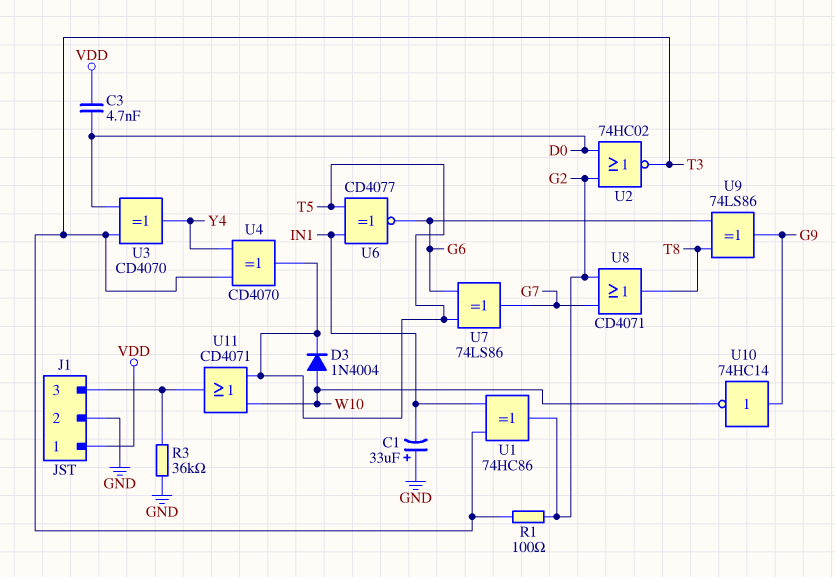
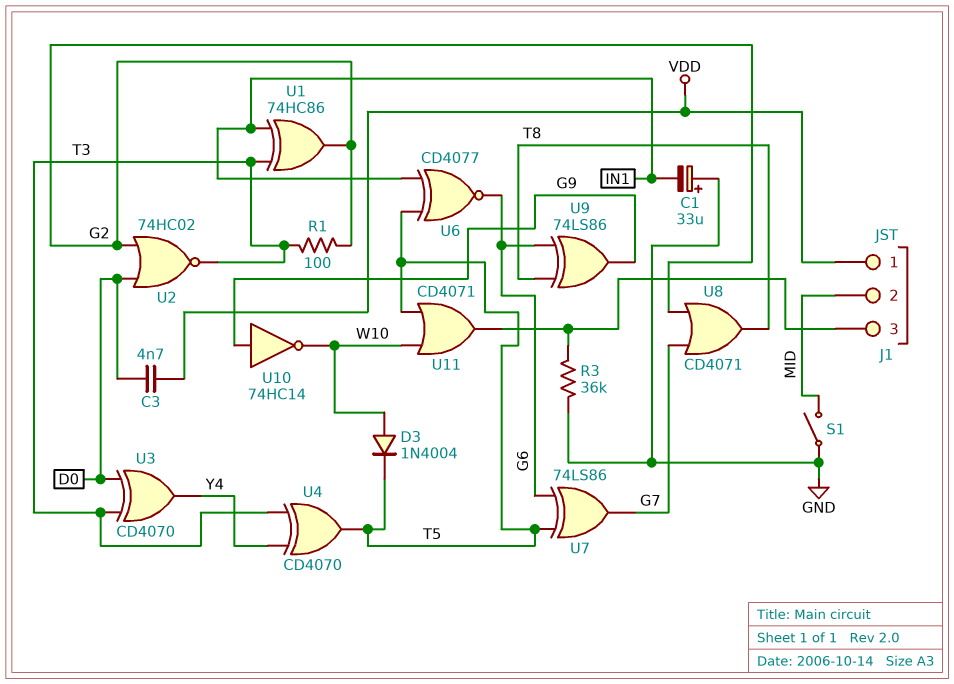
J1 pin 2: GND -> MID
S1: none -> switch (GND, MID)

